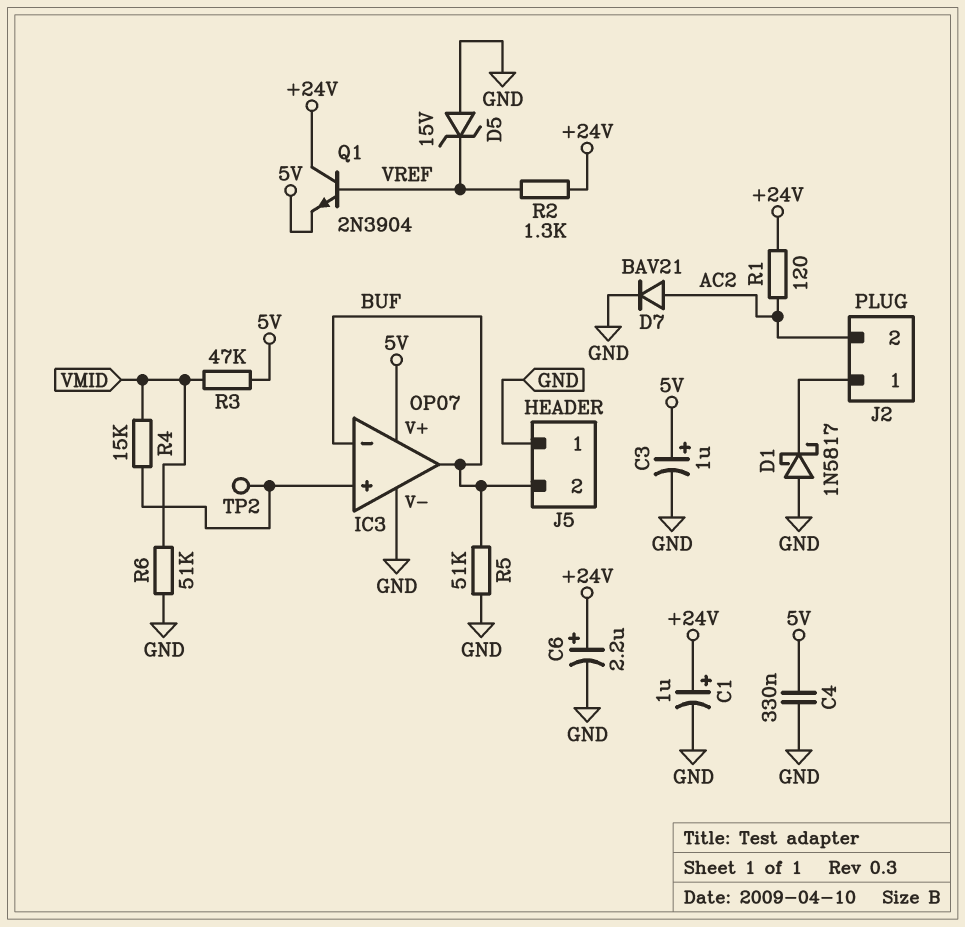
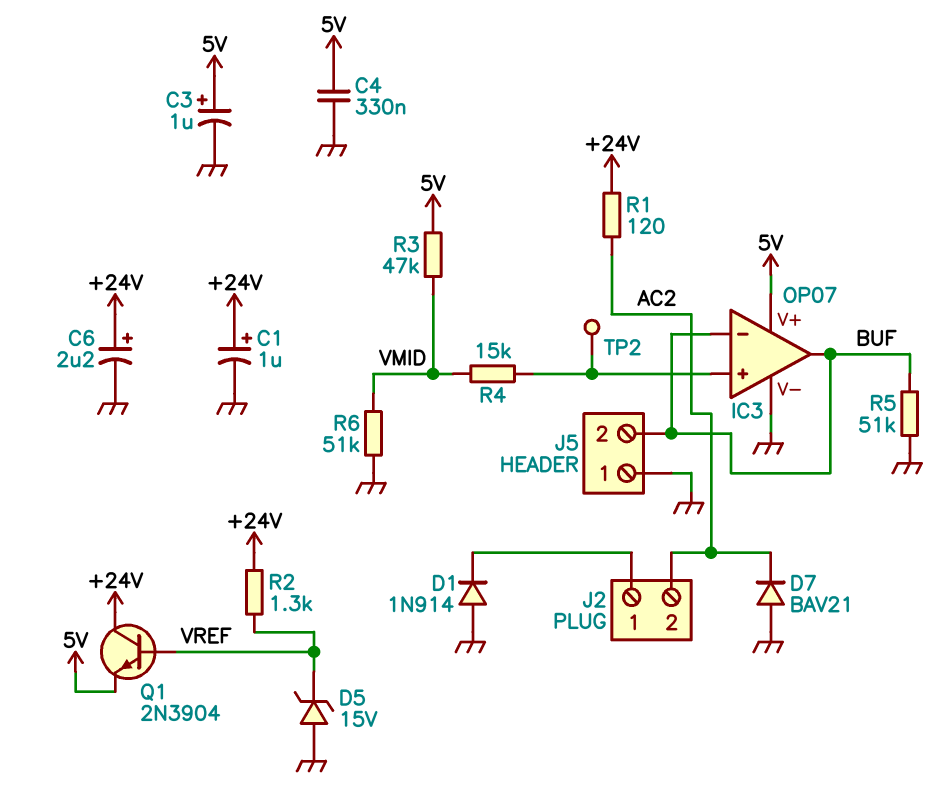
D1: schottky 1N5817 (A GND, K J2/1) -> diode 1N914 (A GND, K J2/1)
D7: diode BAV21 (A AC2, K GND) -> diode BAV21 (A GND, K AC2)

